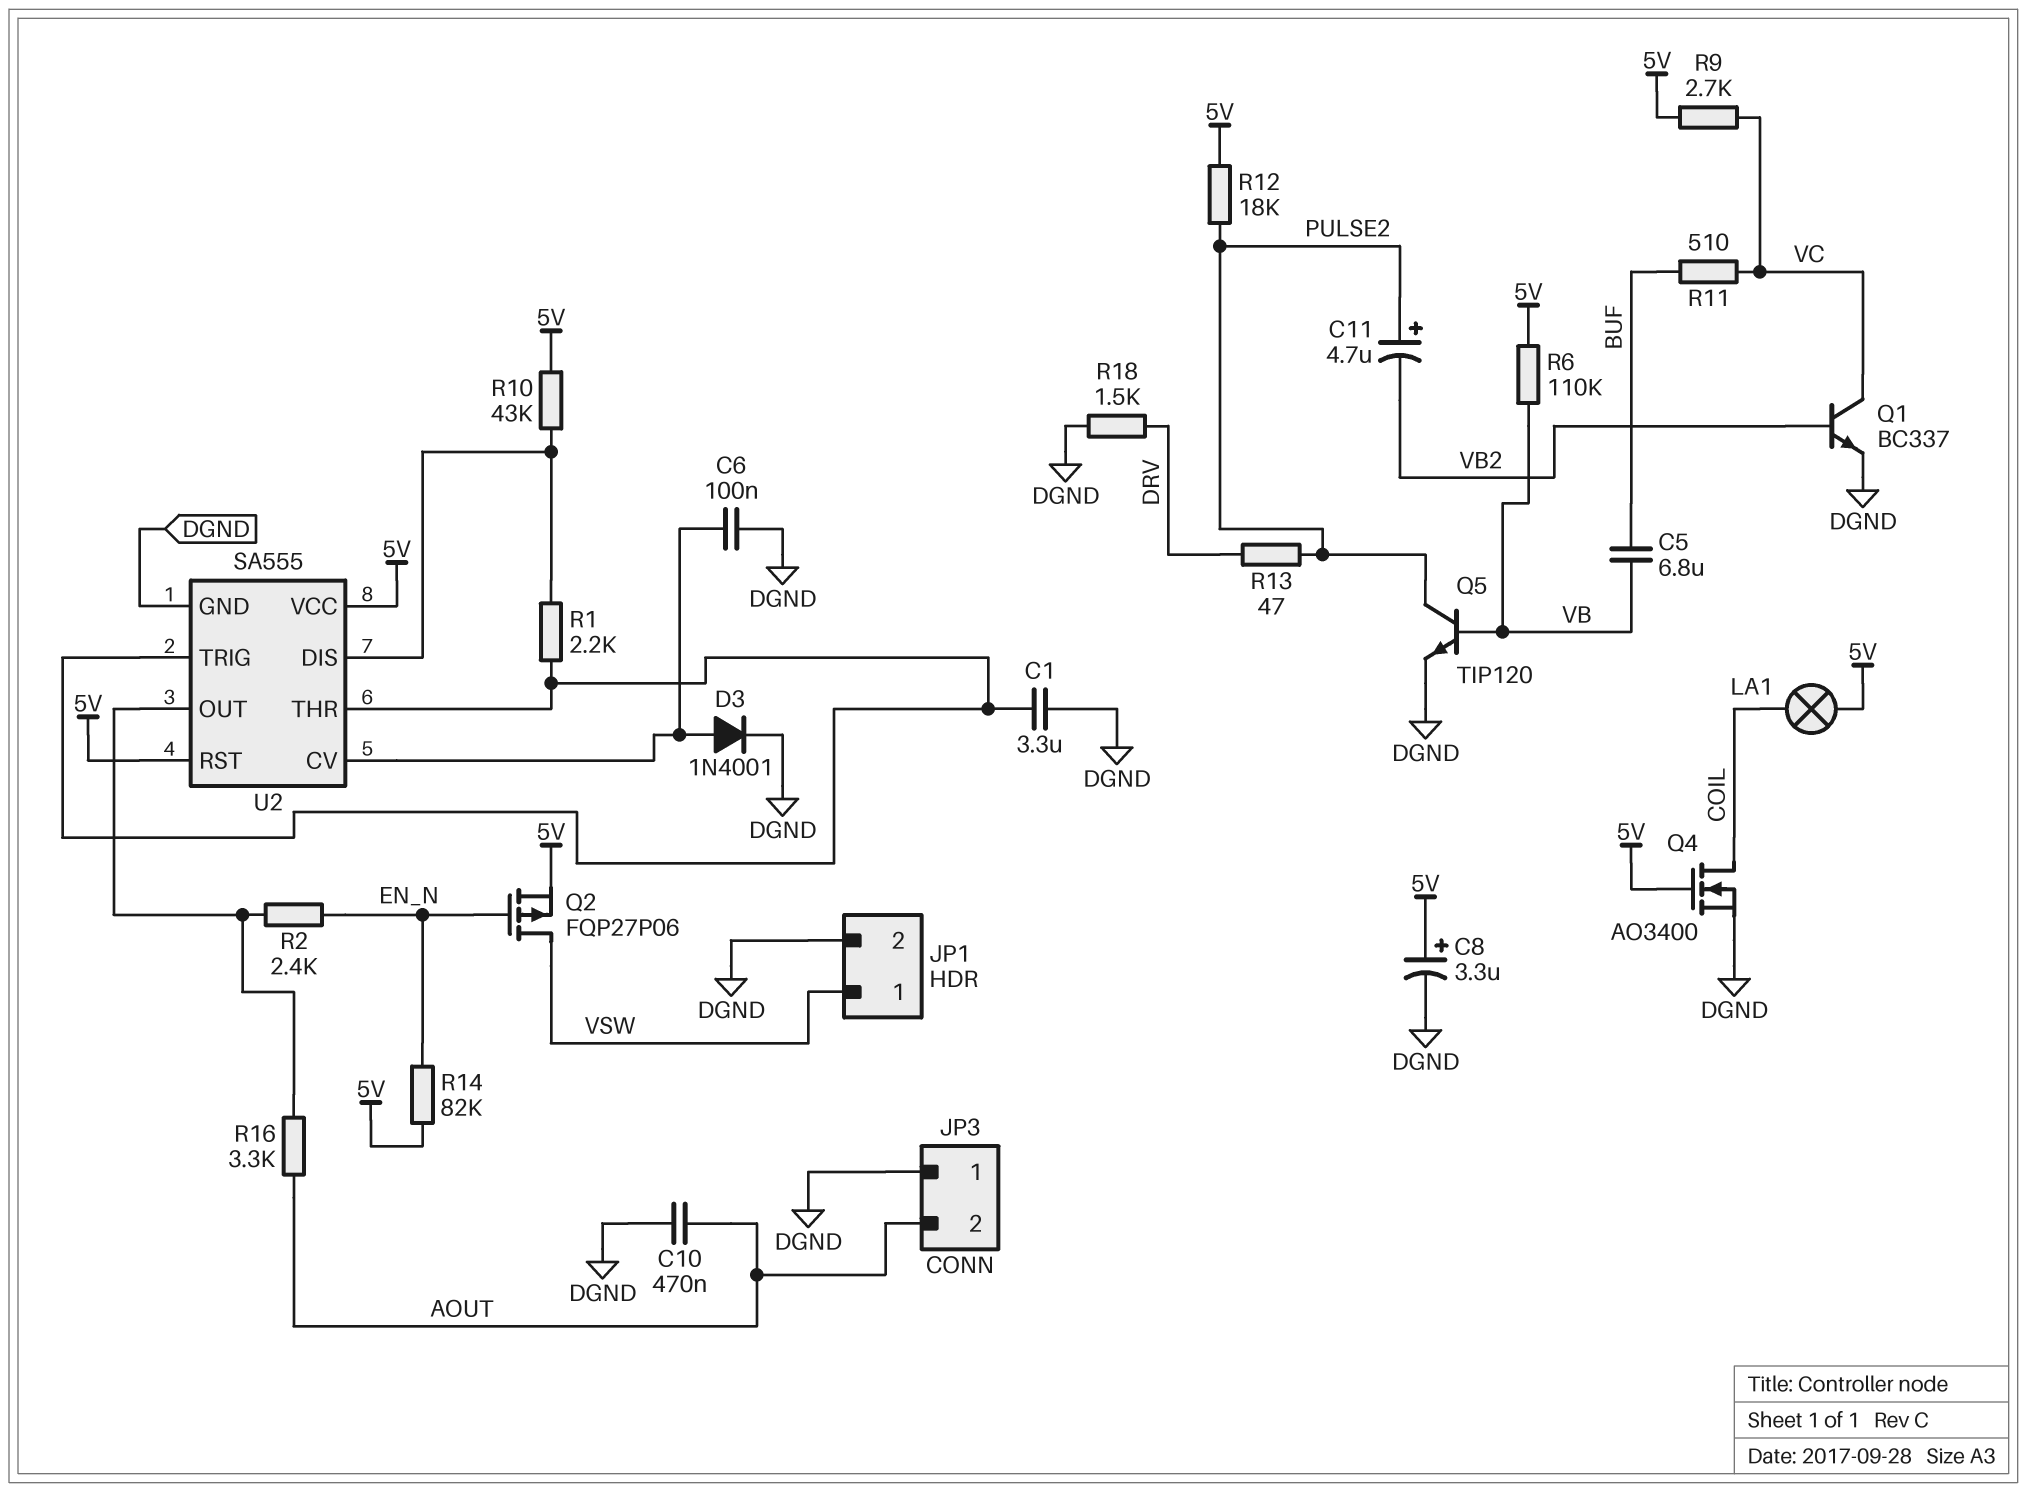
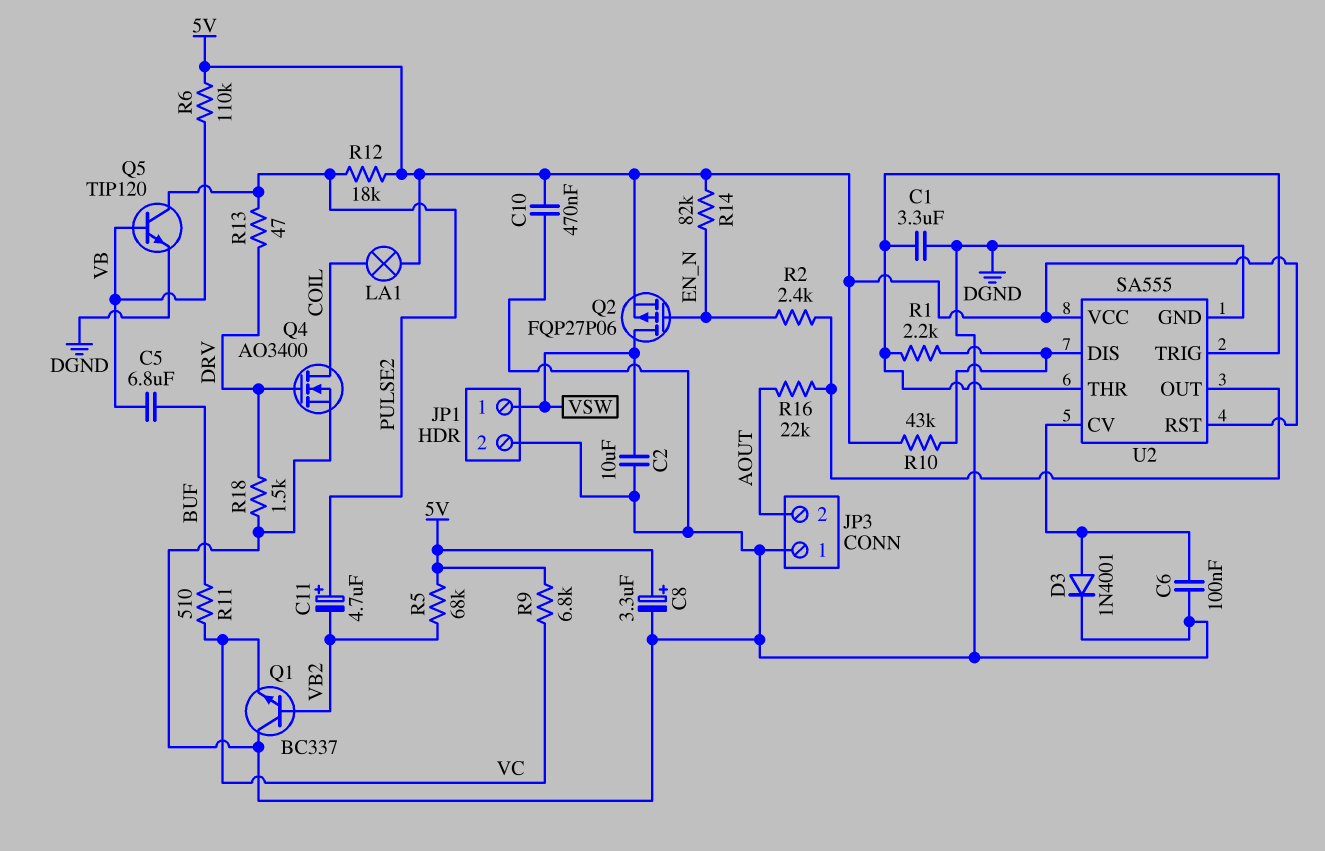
C2: none -> 10uF (DGND, VSW)
C10: 470nF (AOUT, DGND) -> 470nF (5V, DGND)
Q1: NPN BC337 (B VB2, C VC, E DGND) -> NPN BC337 (B VB2, C DGND, E VC)
Q4: NMOS AO3400 (G 5V, D COIL, S DGND) -> NMOS AO3400 (G DRV, D COIL, S DGND)
R5: none -> 68k (5V, VB2)
R9: 2.7k (5V, VC) -> 6.8k (5V, VC)
R16: 3.3k (AOUT, U2/OUT) -> 22k (AOUT, U2/OUT)

